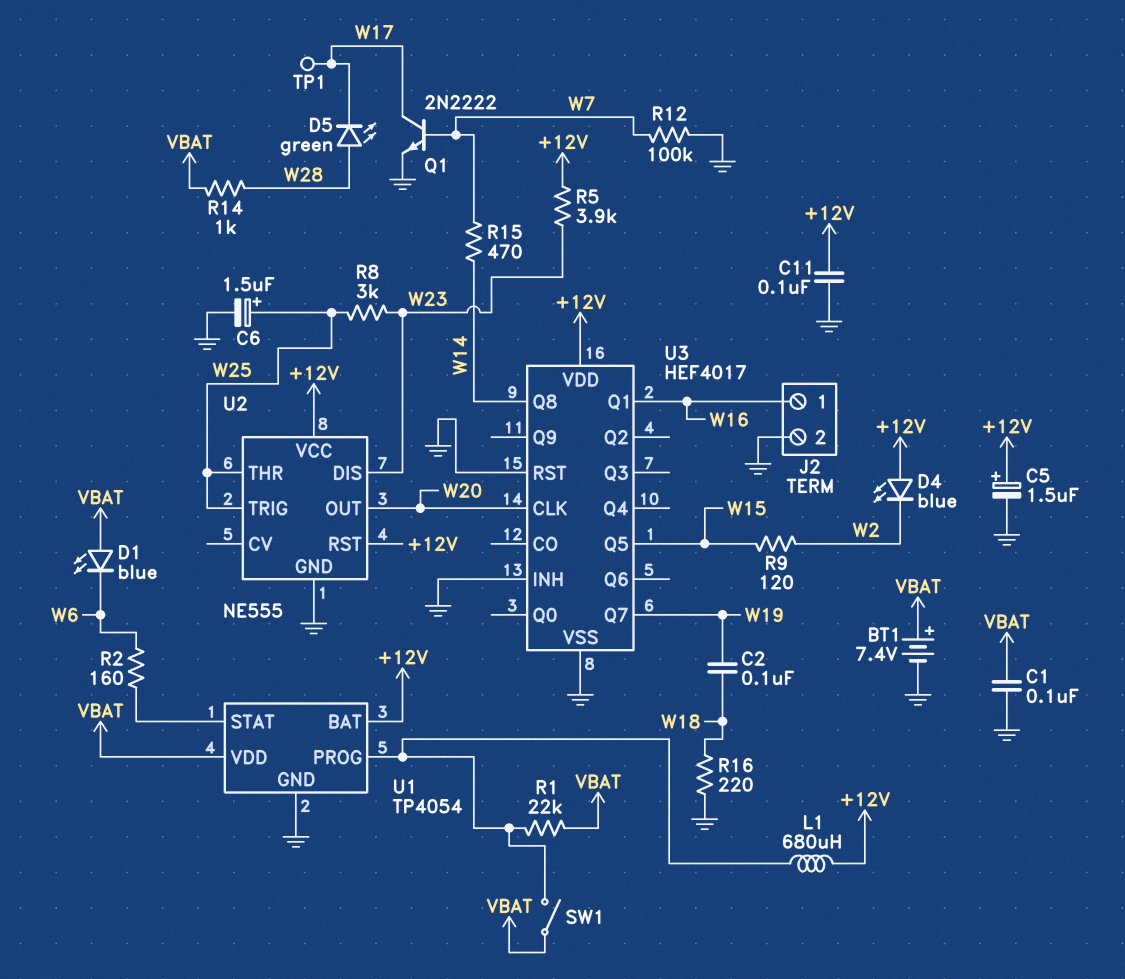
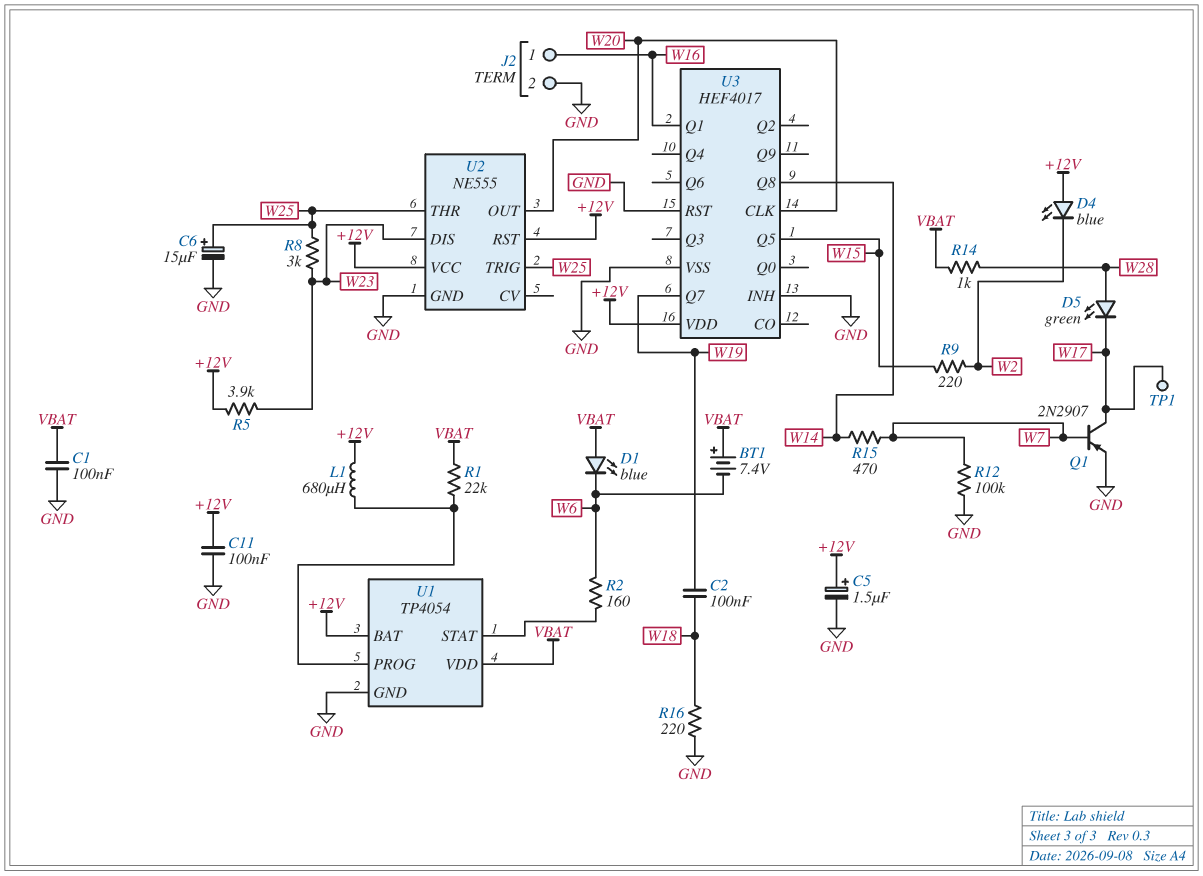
BT1: 7.4V (plus VBAT, minus GND) -> 7.4V (plus VBAT, minus W6)
C6: 1.5uF (plus W25, minus GND) -> 15uF (plus W25, minus GND)
Q1: NPN 2N2222 (B W7, C W17, E GND) -> PNP 2N2907 (B W7, C W17, E GND)
R9: 120 (W2, W15) -> 220 (W2, W15)
SW1: switch (U1/PROG, VBAT) -> none

